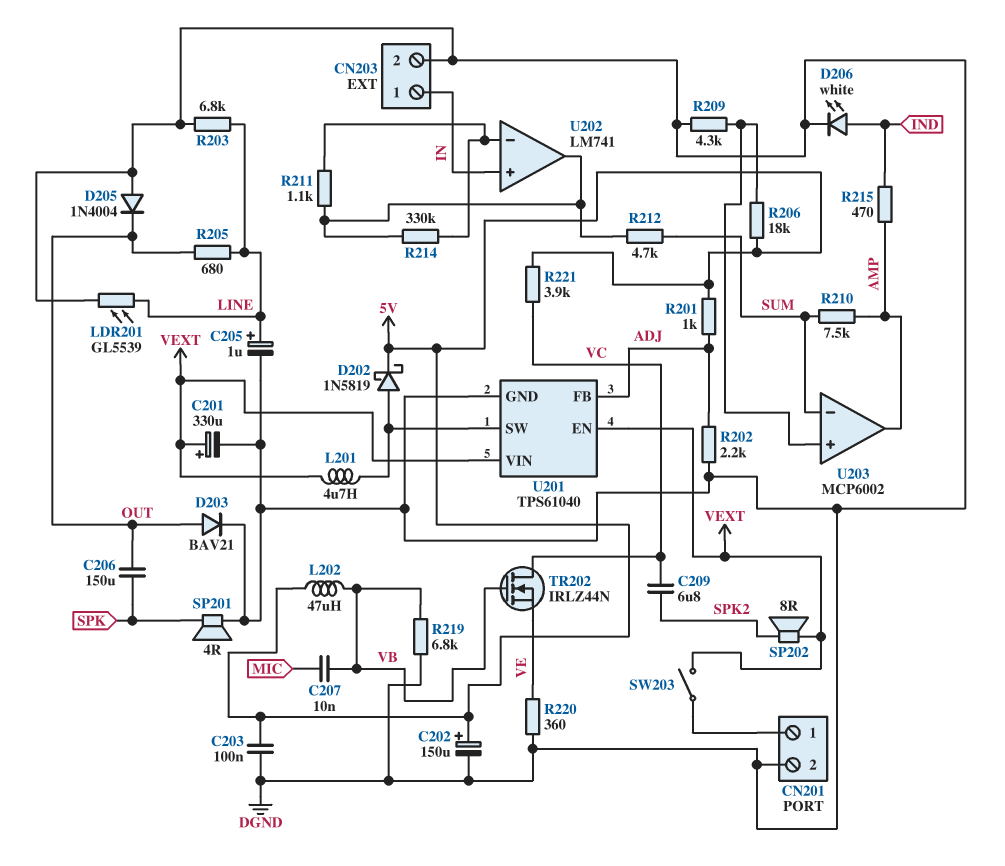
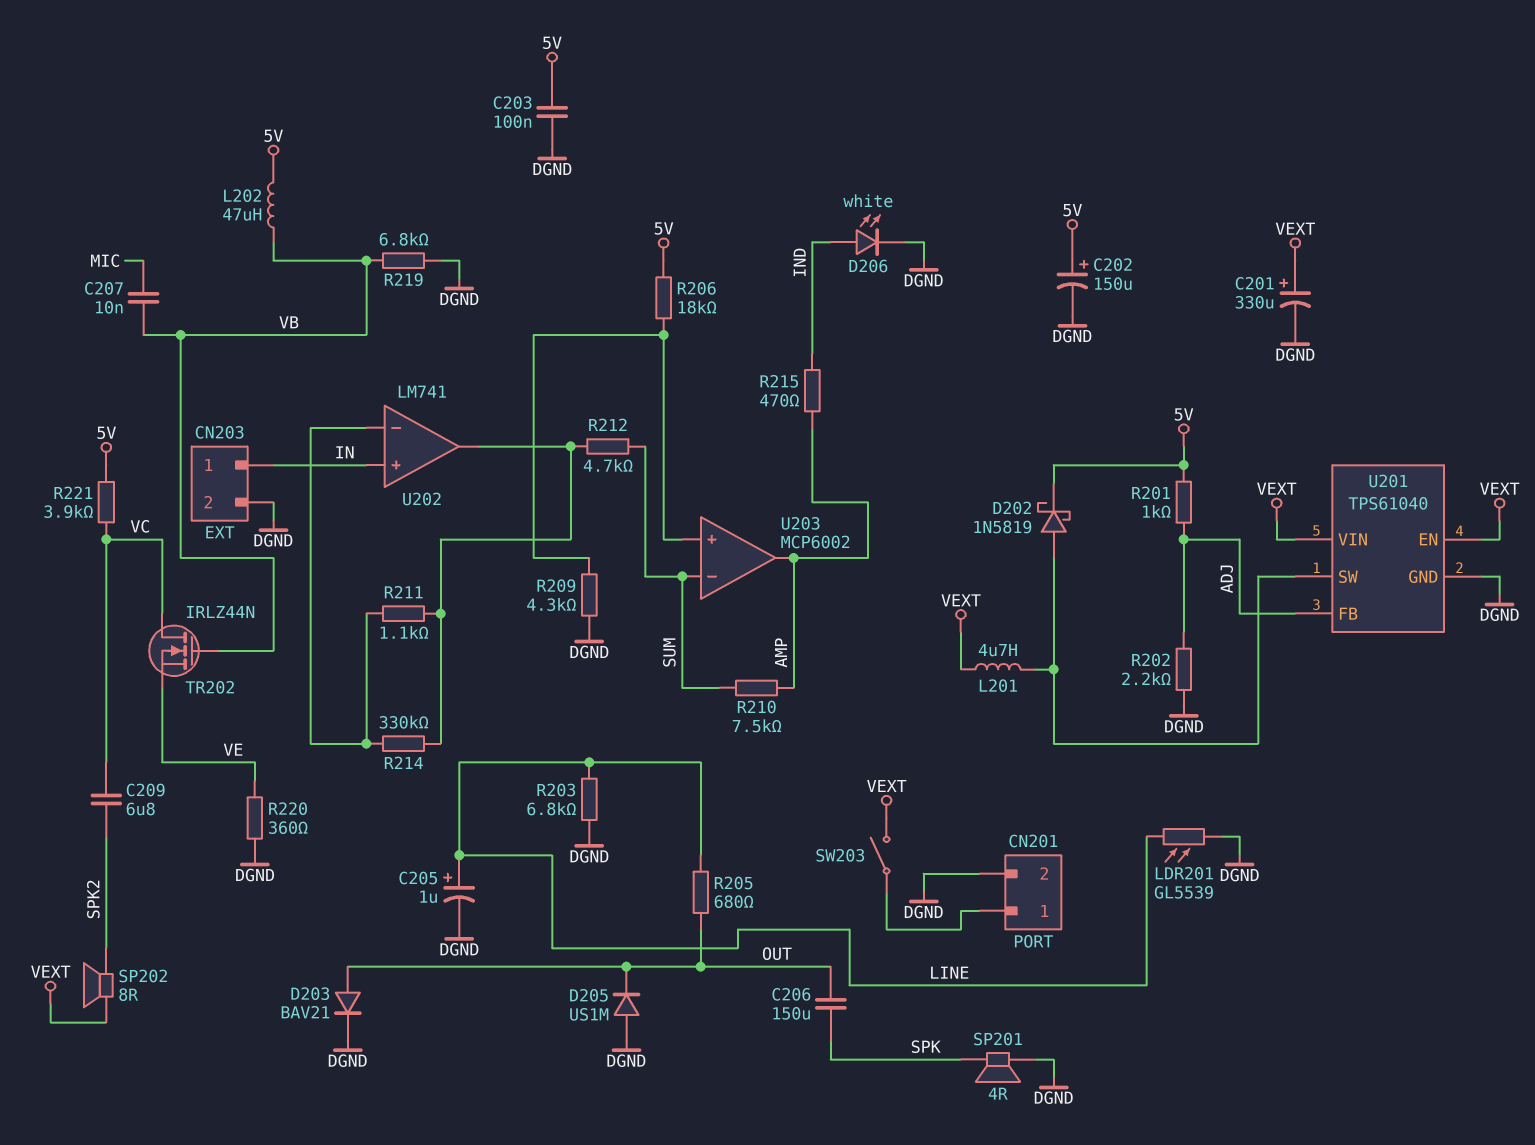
D205: diode 1N4004 (A DGND, K OUT) -> diode US1M (A DGND, K OUT)

